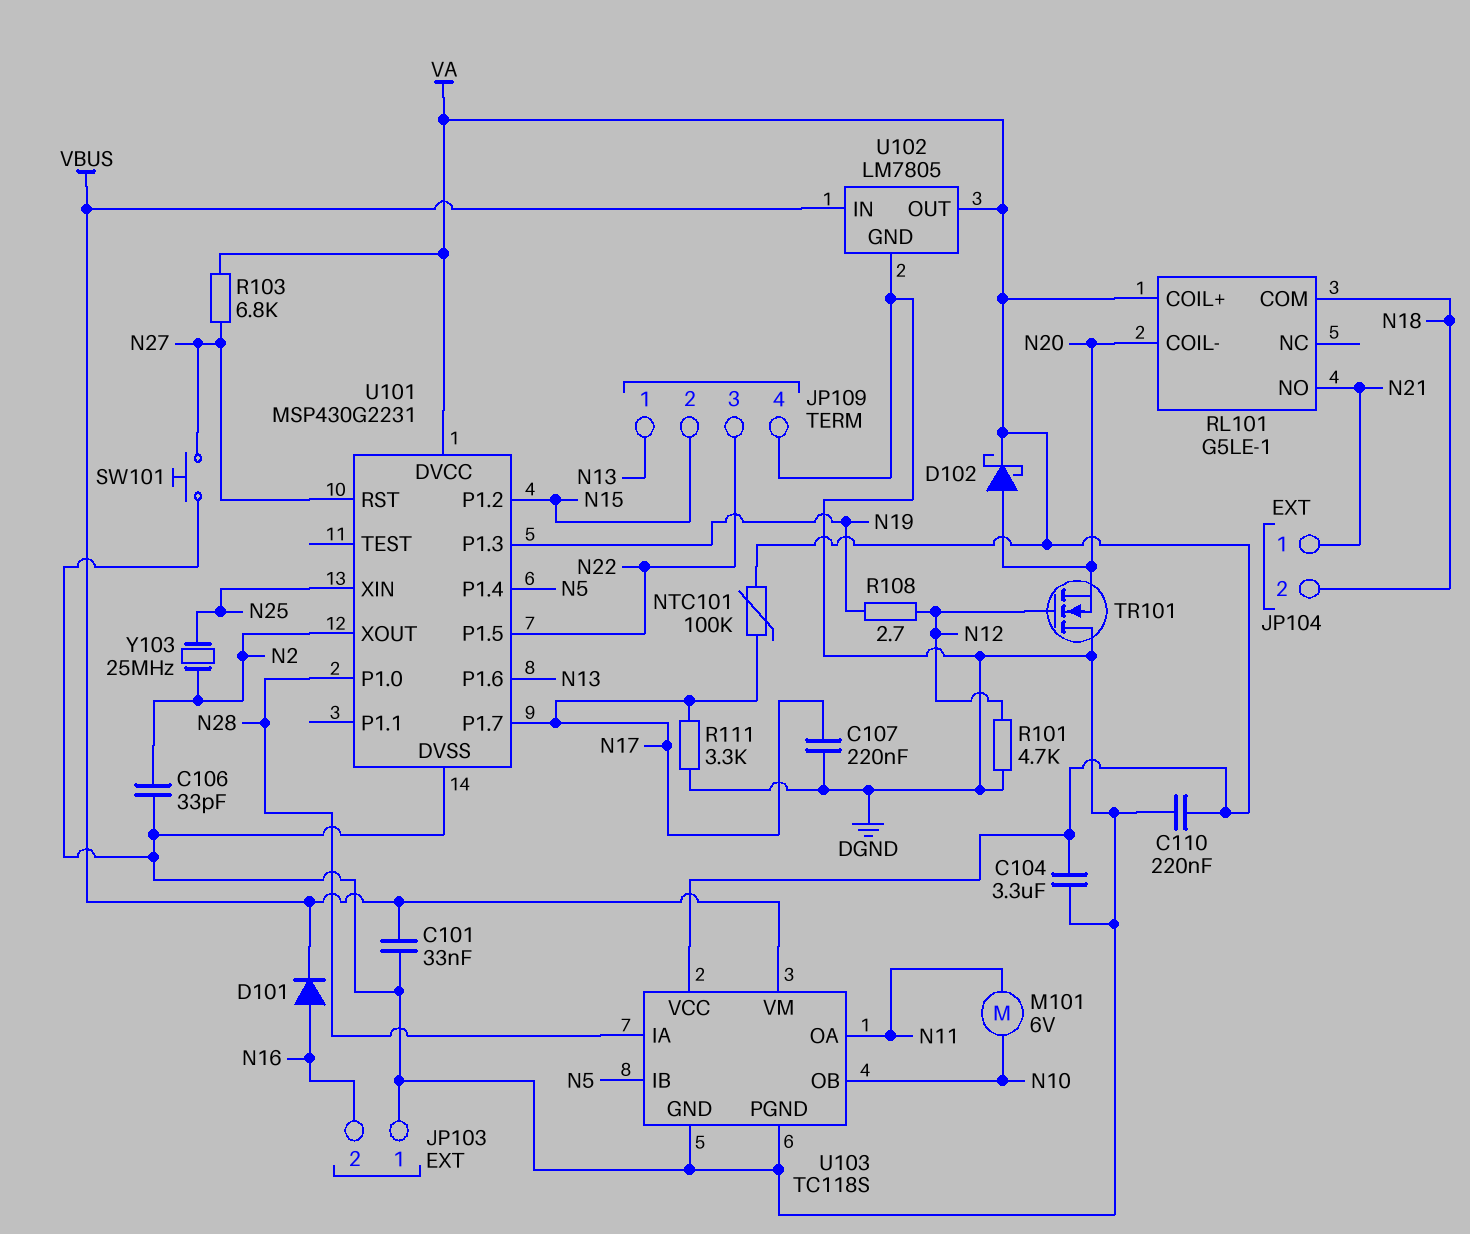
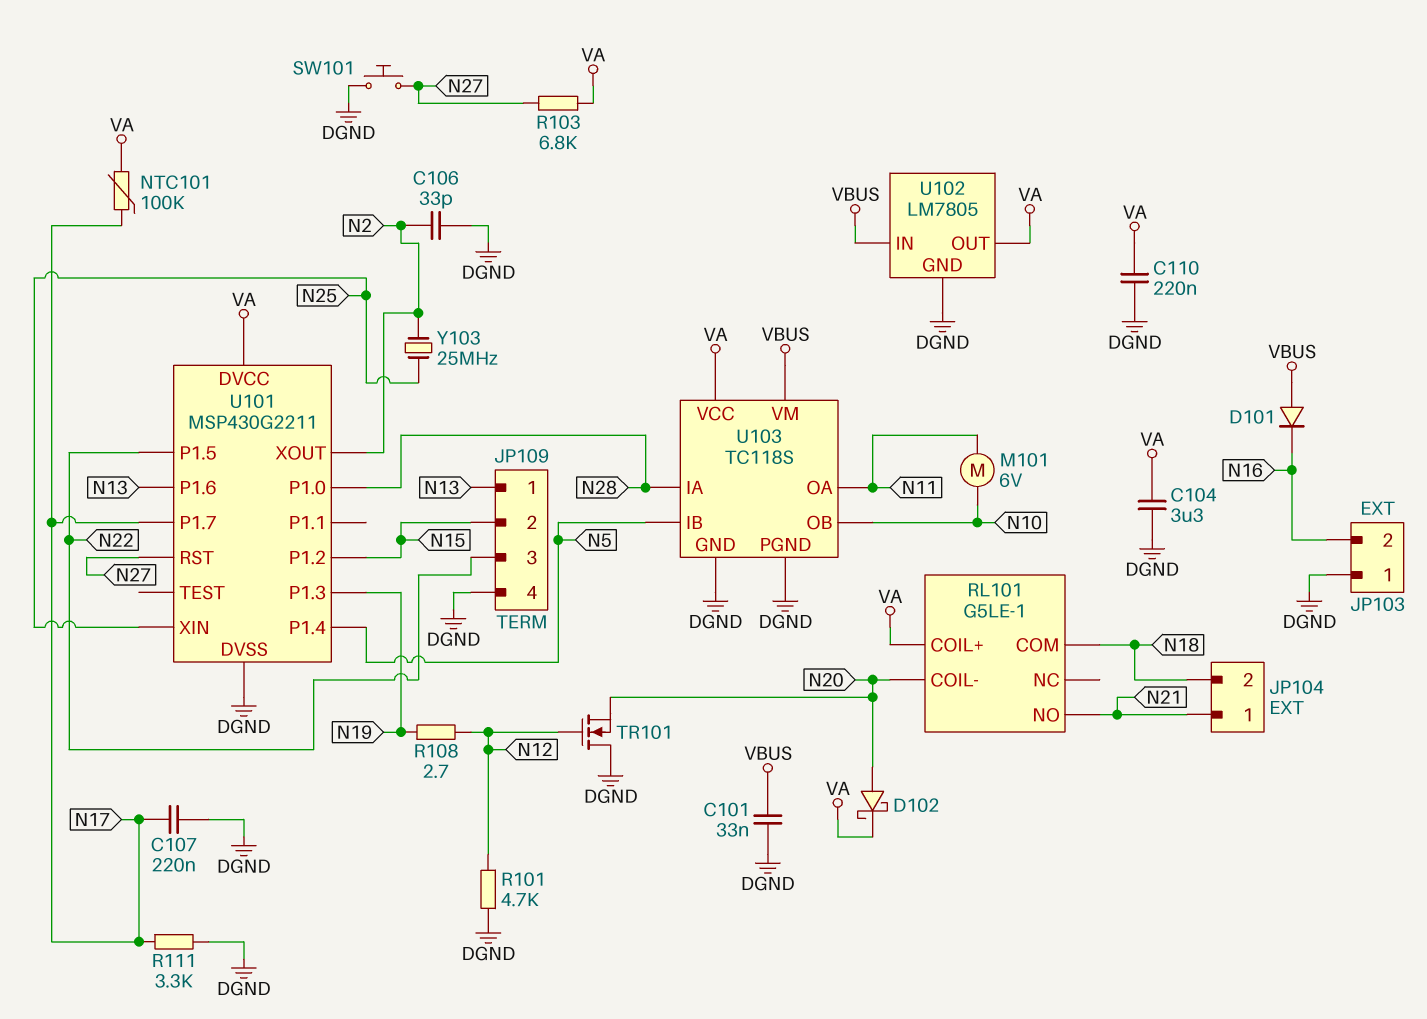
D101: diode (A N16, K VBUS) -> diode (A VBUS, K N16)
U101: MSP430G2231 -> MSP430G2211

